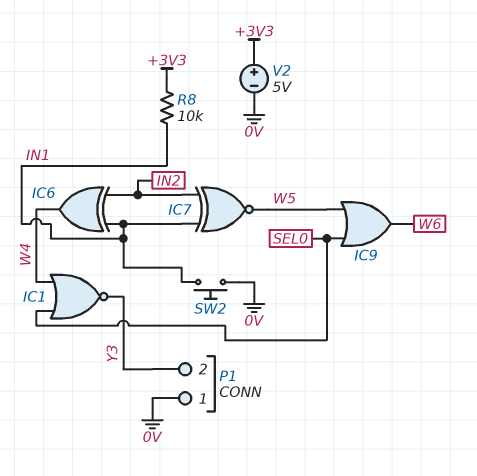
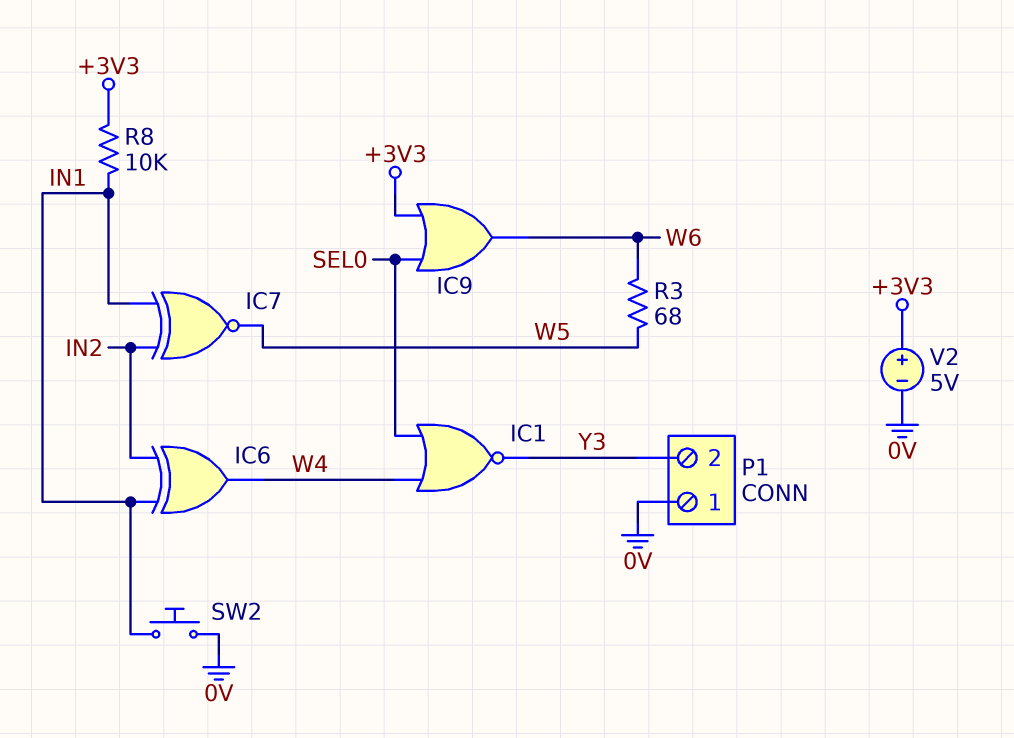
IC9: OR (in SEL0, in W5, out W6) -> OR (in +3V3, in SEL0, out W6)
R3: none -> 68 (W5, W6)

